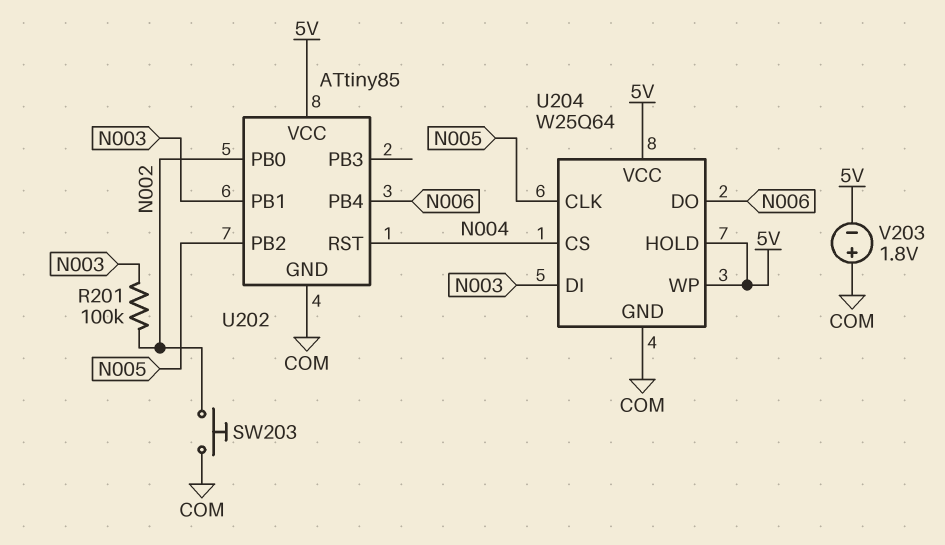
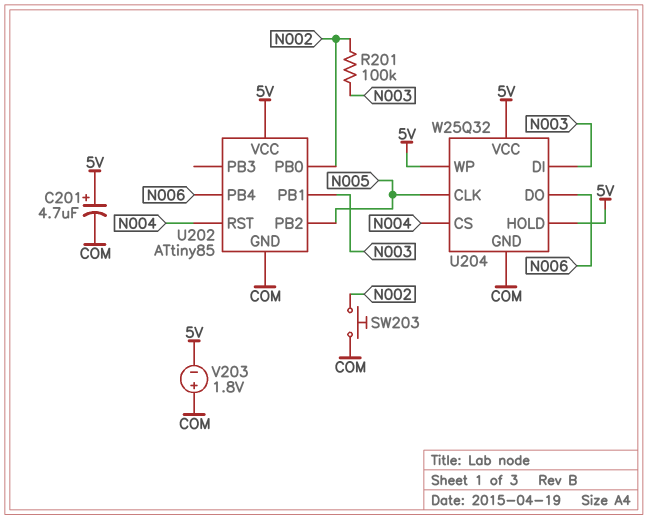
C201: none -> 4.7uF (plus 5V, minus COM)
U204: W25Q64 -> W25Q32

